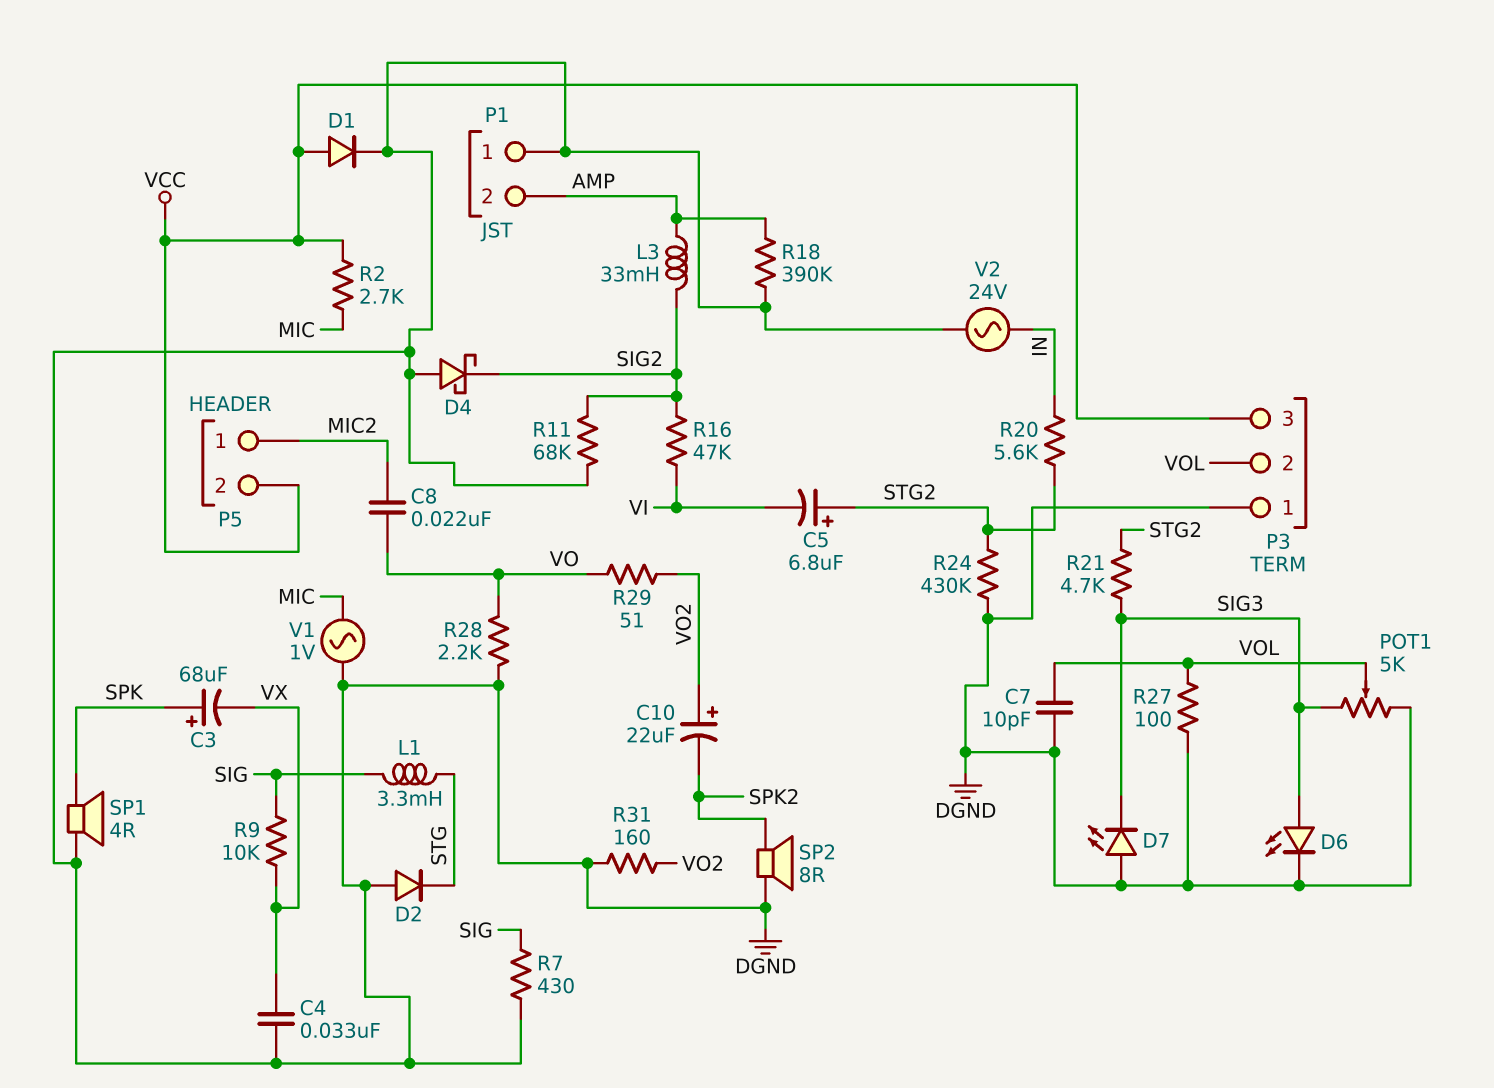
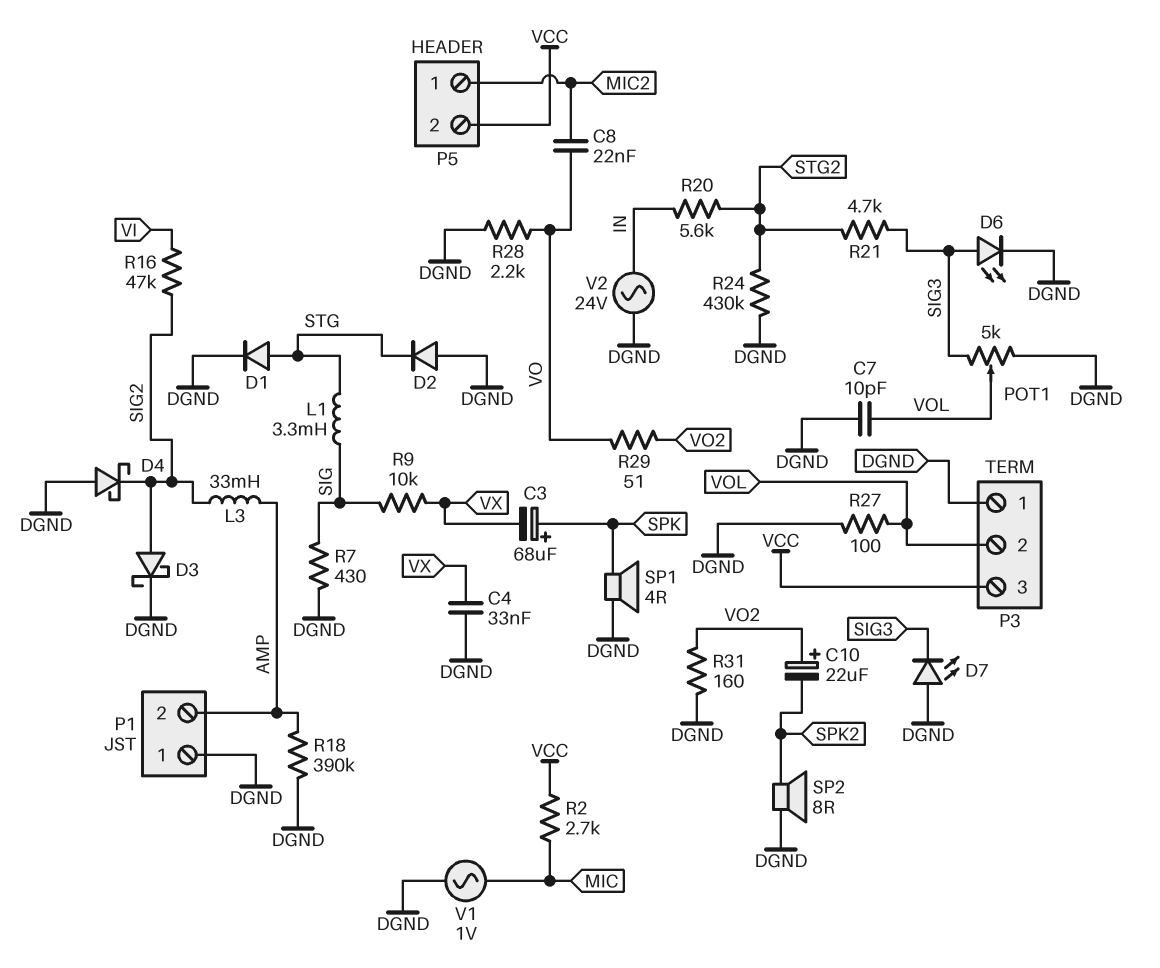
C5: 6.8uF (plus STG2, minus VI) -> none
D1: diode (A VCC, K DGND) -> diode (A STG, K DGND)
D3: none -> schottky (A SIG2, K DGND)
R11: 68k (DGND, SIG2) -> none

